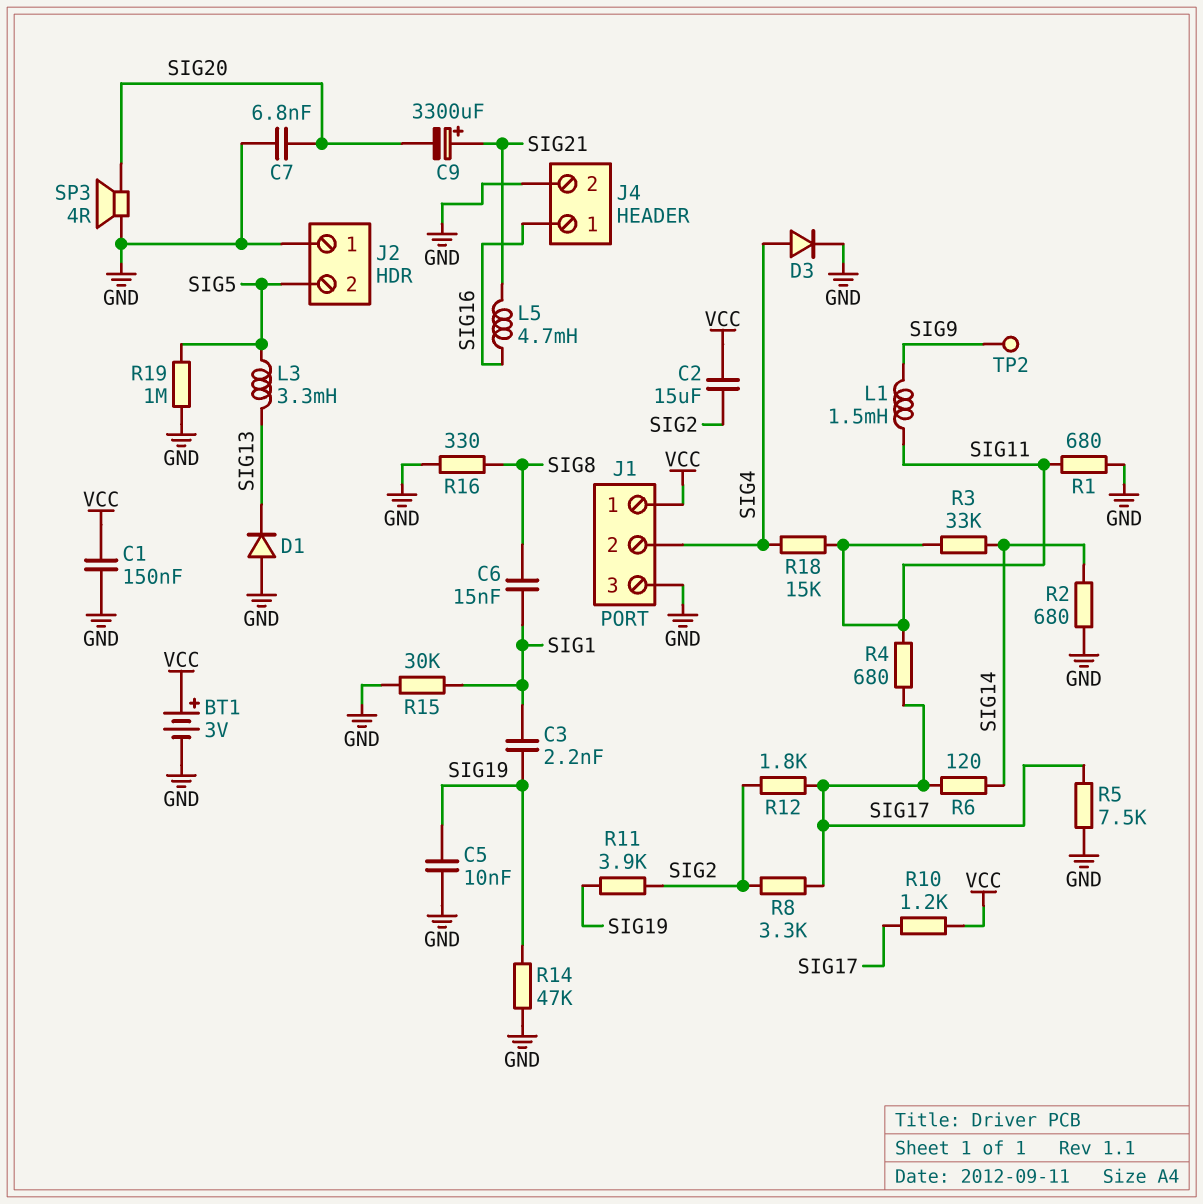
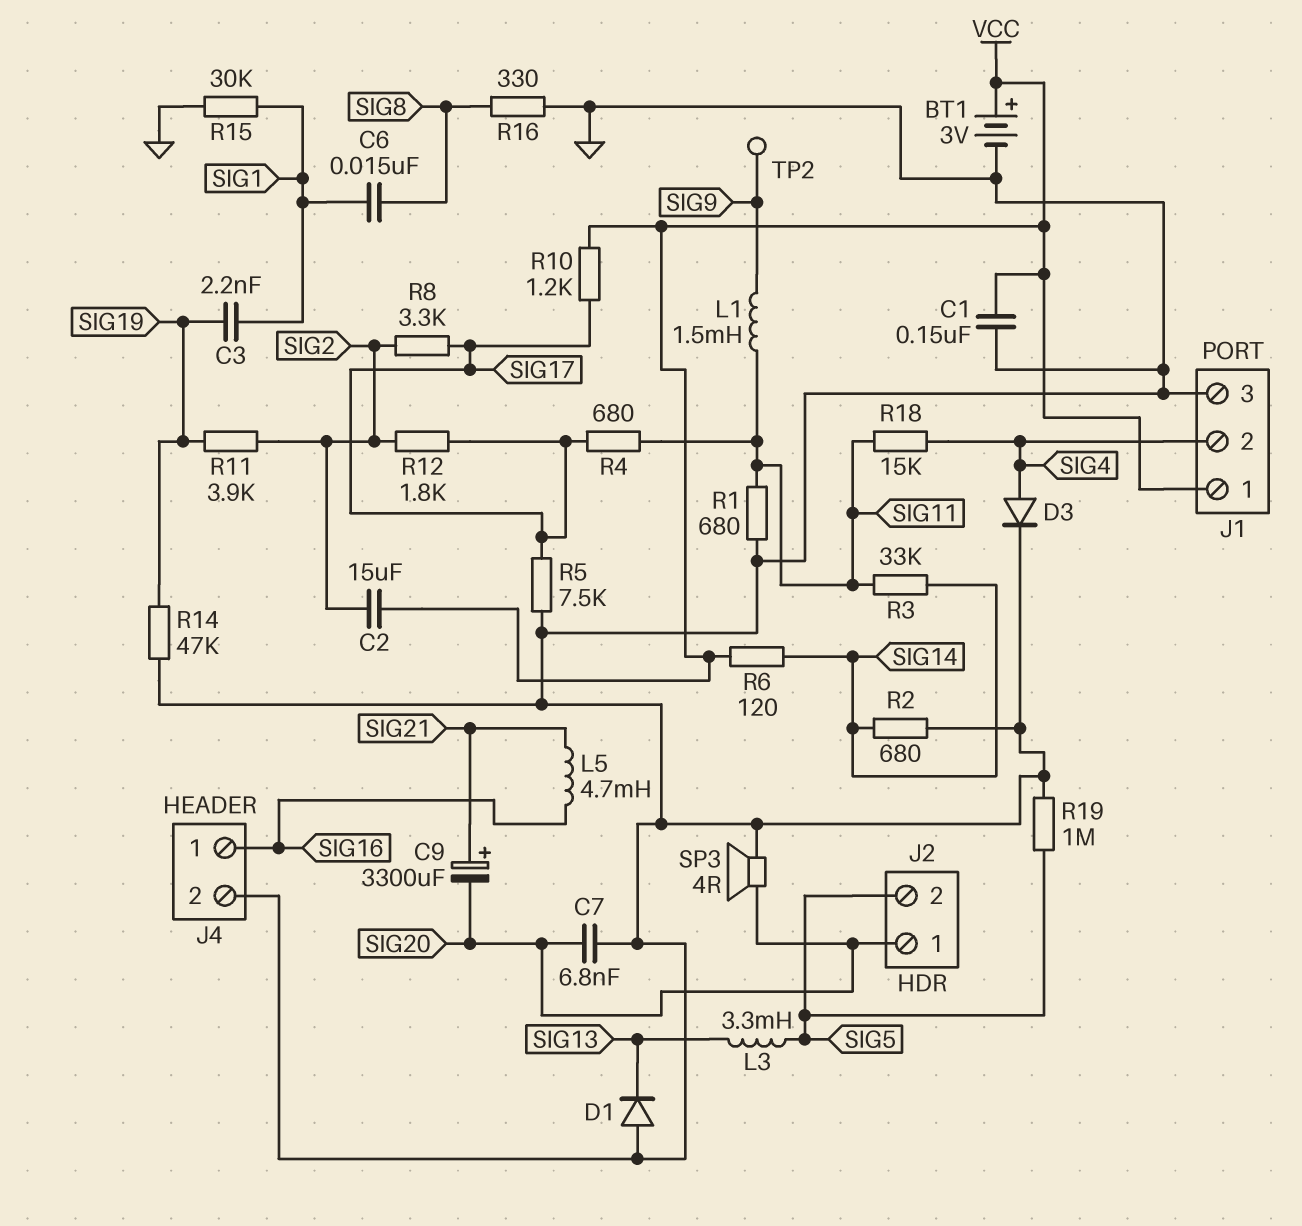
C5: 10nF (GND, SIG19) -> none
J2 pin 1: GND -> SIG20
R6: 120 (SIG14, SIG17) -> 120 (SIG14, VCC)

